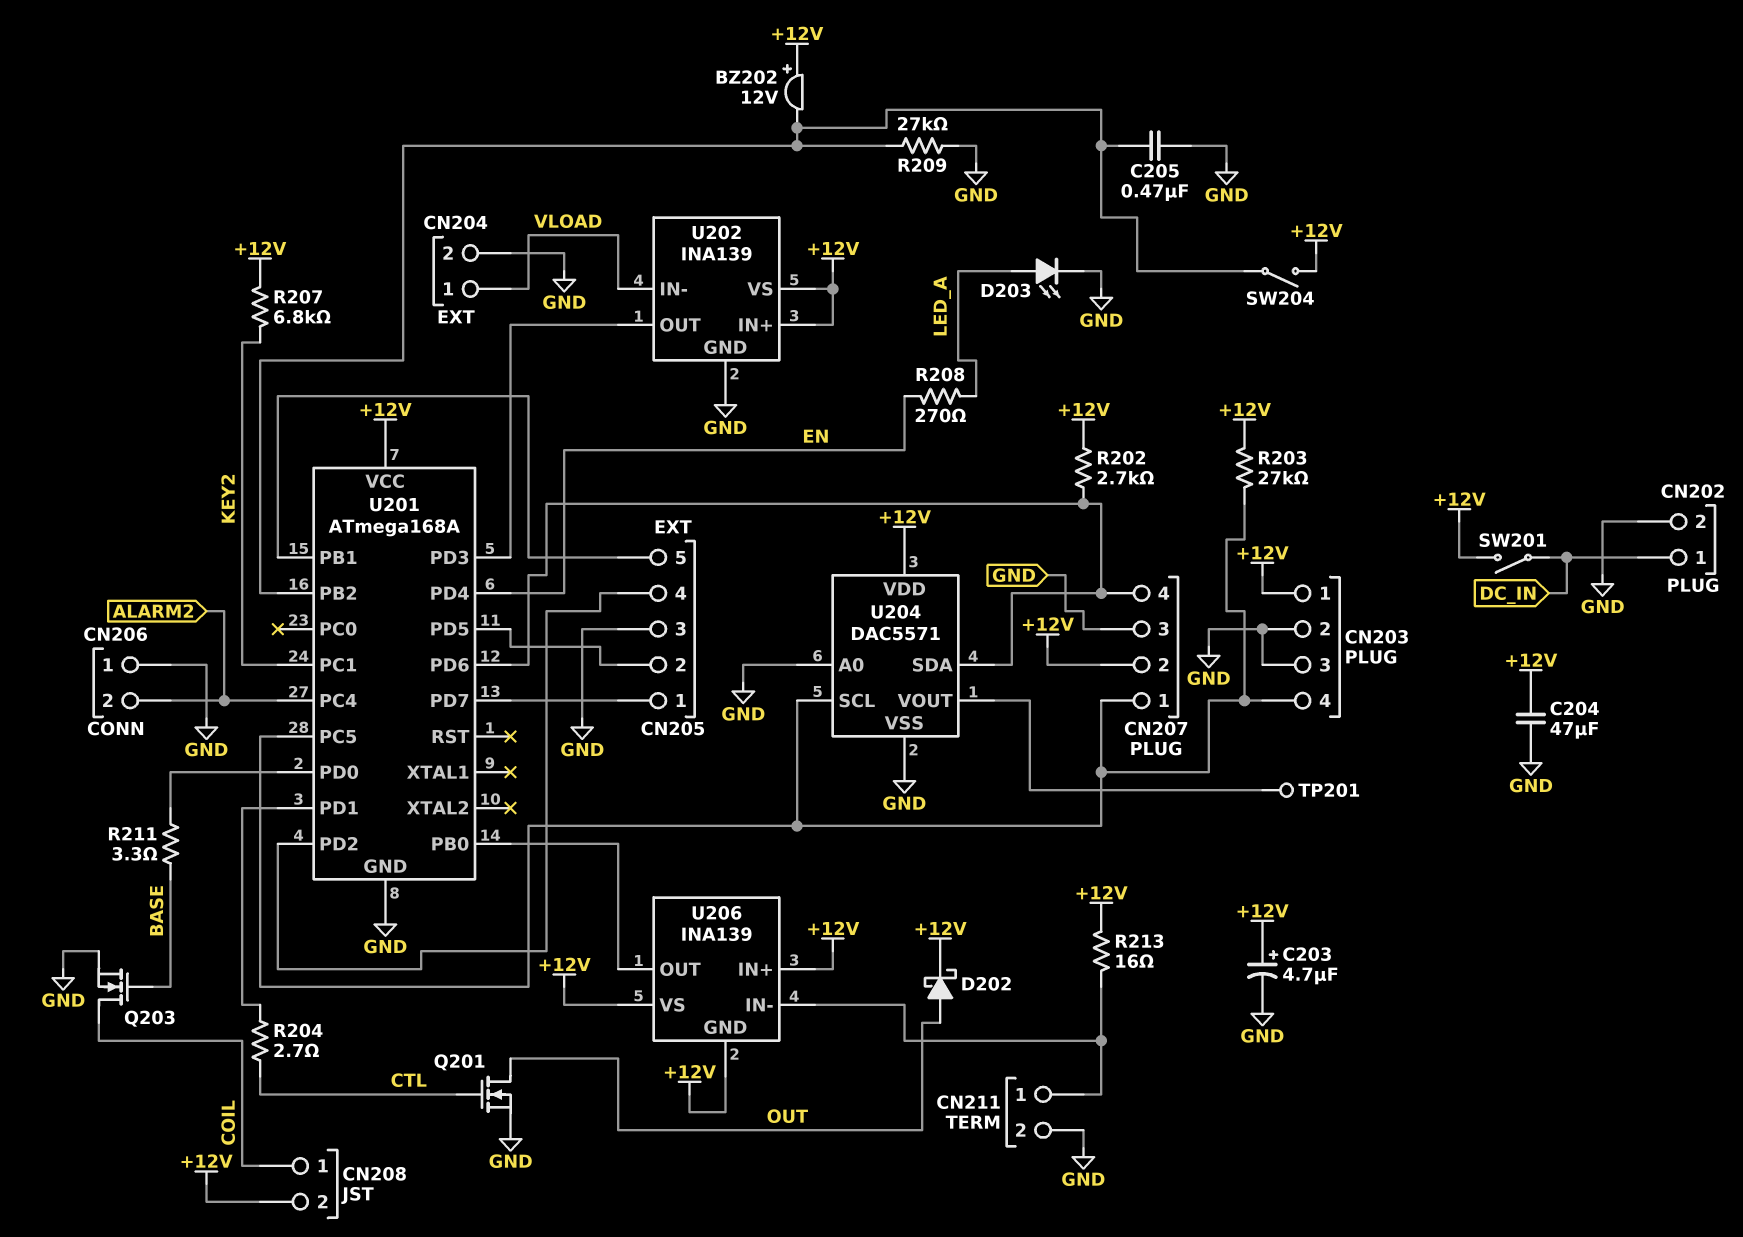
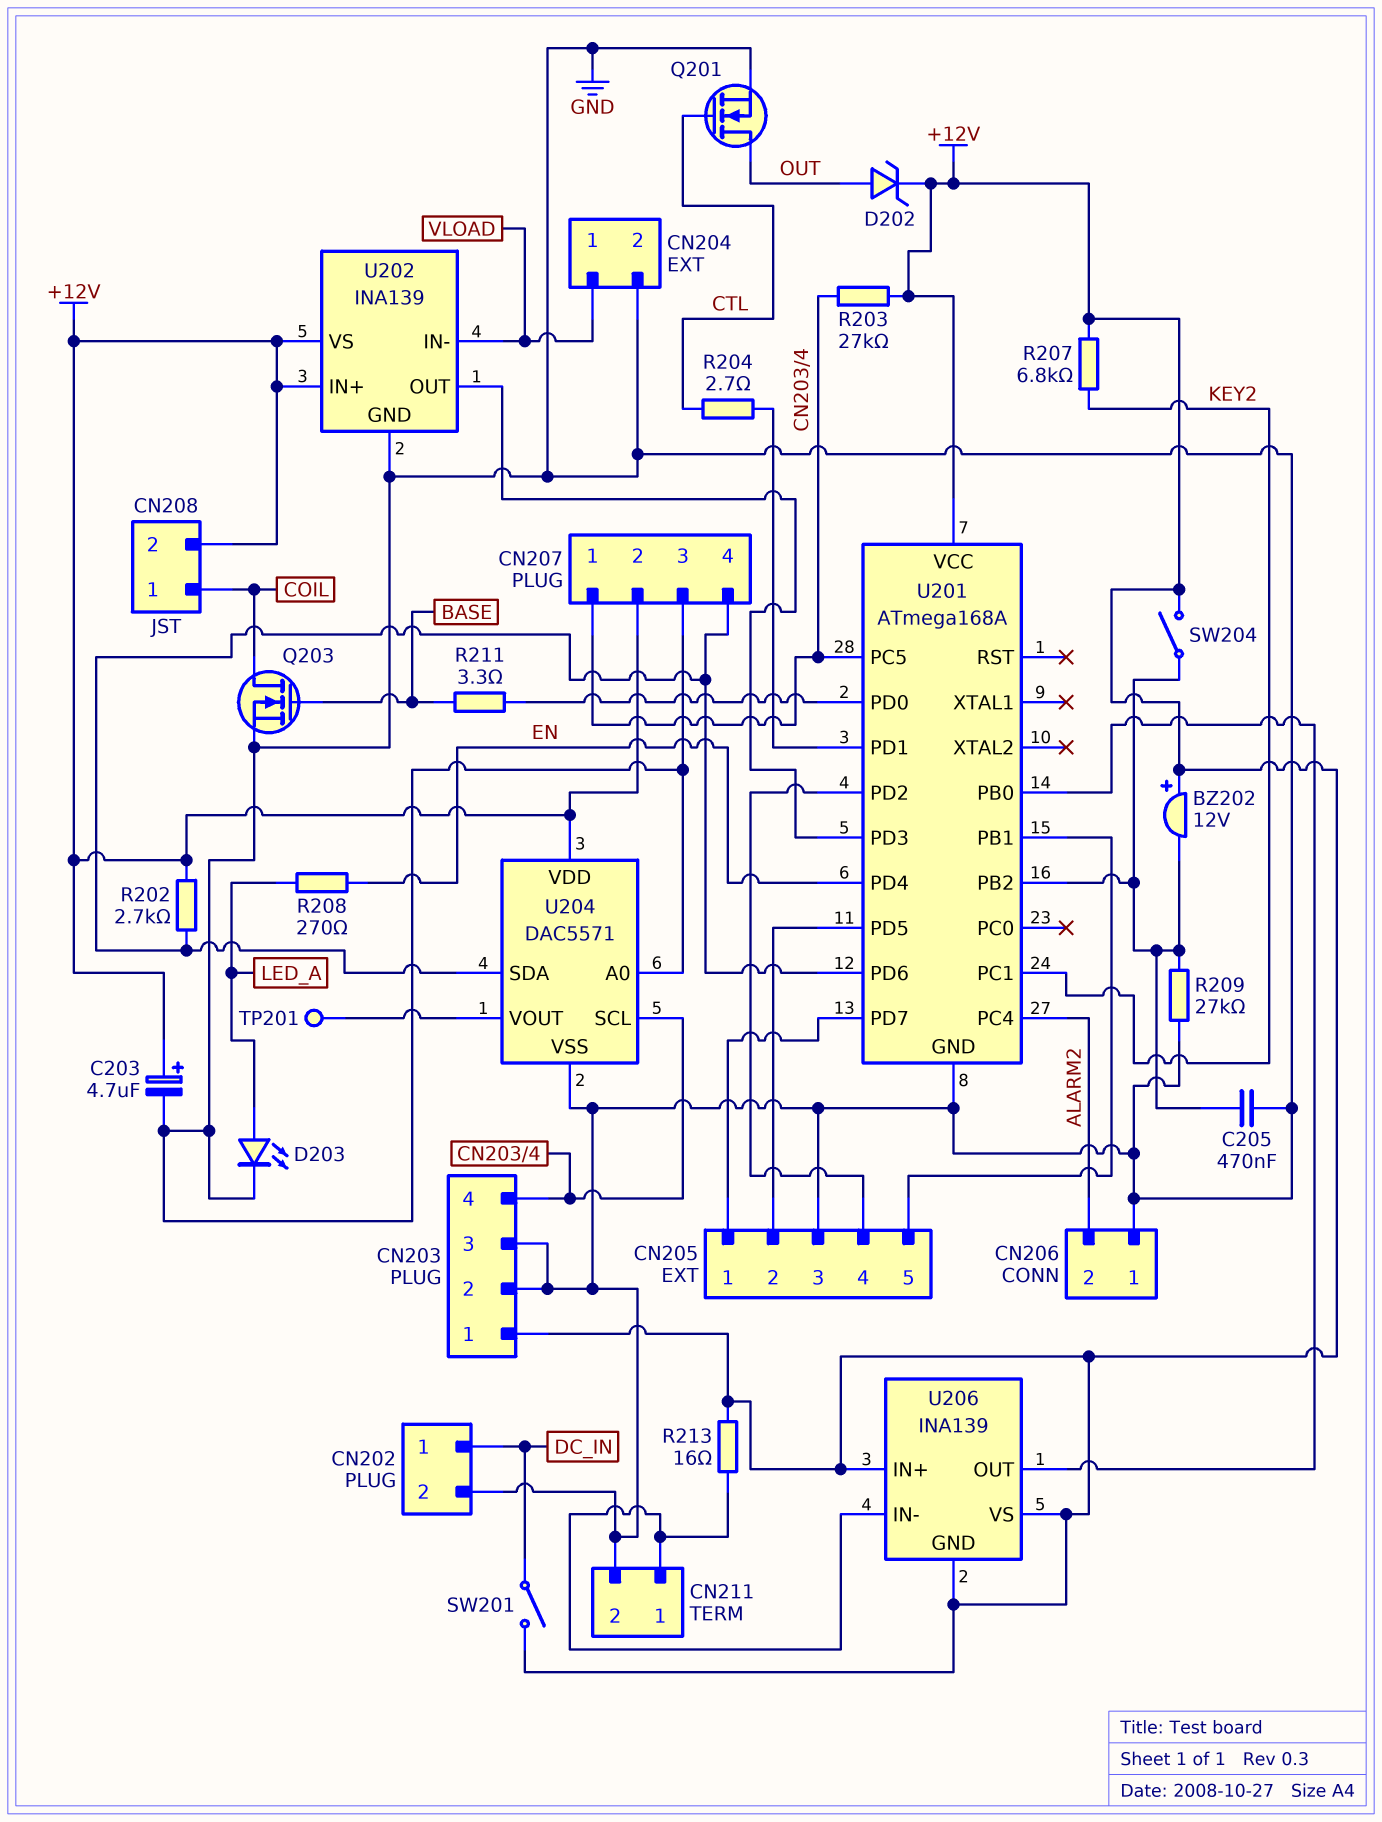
C204: 47uF (+12V, GND) -> none
D202: schottky (A OUT, K +12V) -> zener (A OUT, K +12V)

